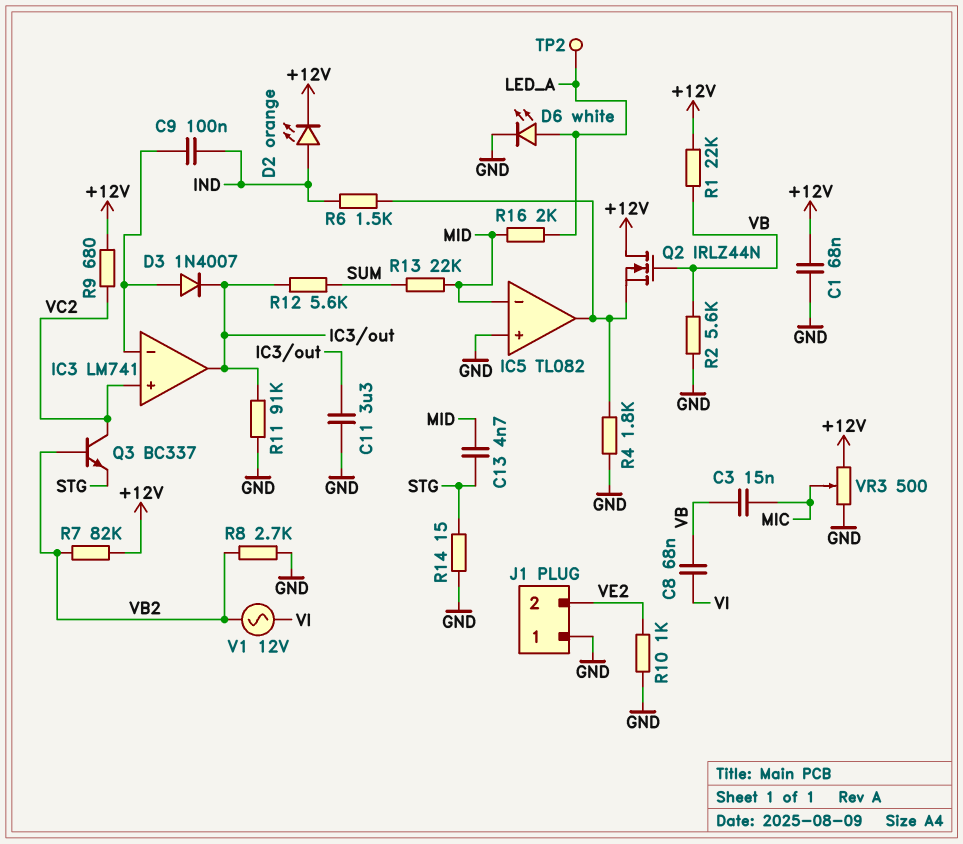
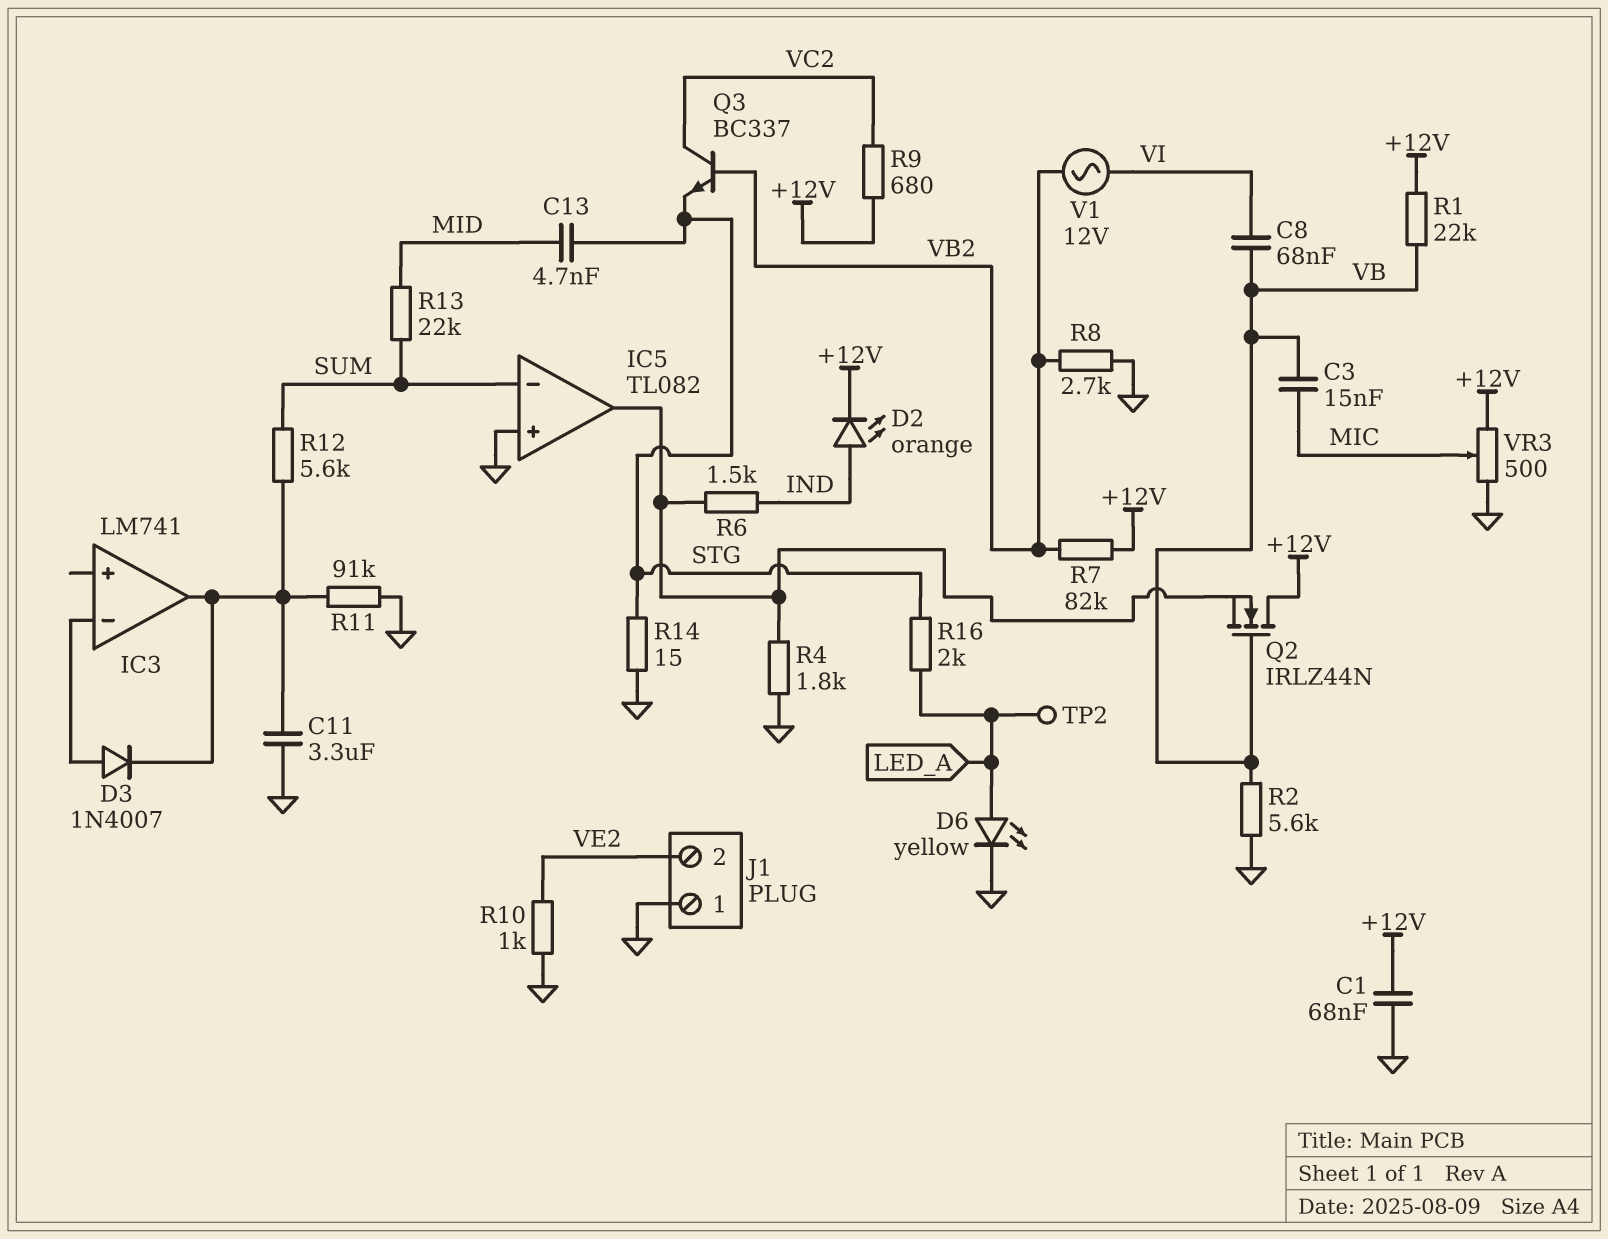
C9: 100nF (IC3/in-, IND) -> none
D6: LED white (A LED_A, K GND) -> LED yellow (A LED_A, K GND)
IC3 pin in+: VC2 -> none
IC5 pin in-: MID -> SUM
R16: 2k (LED_A, MID) -> 2k (LED_A, STG)

